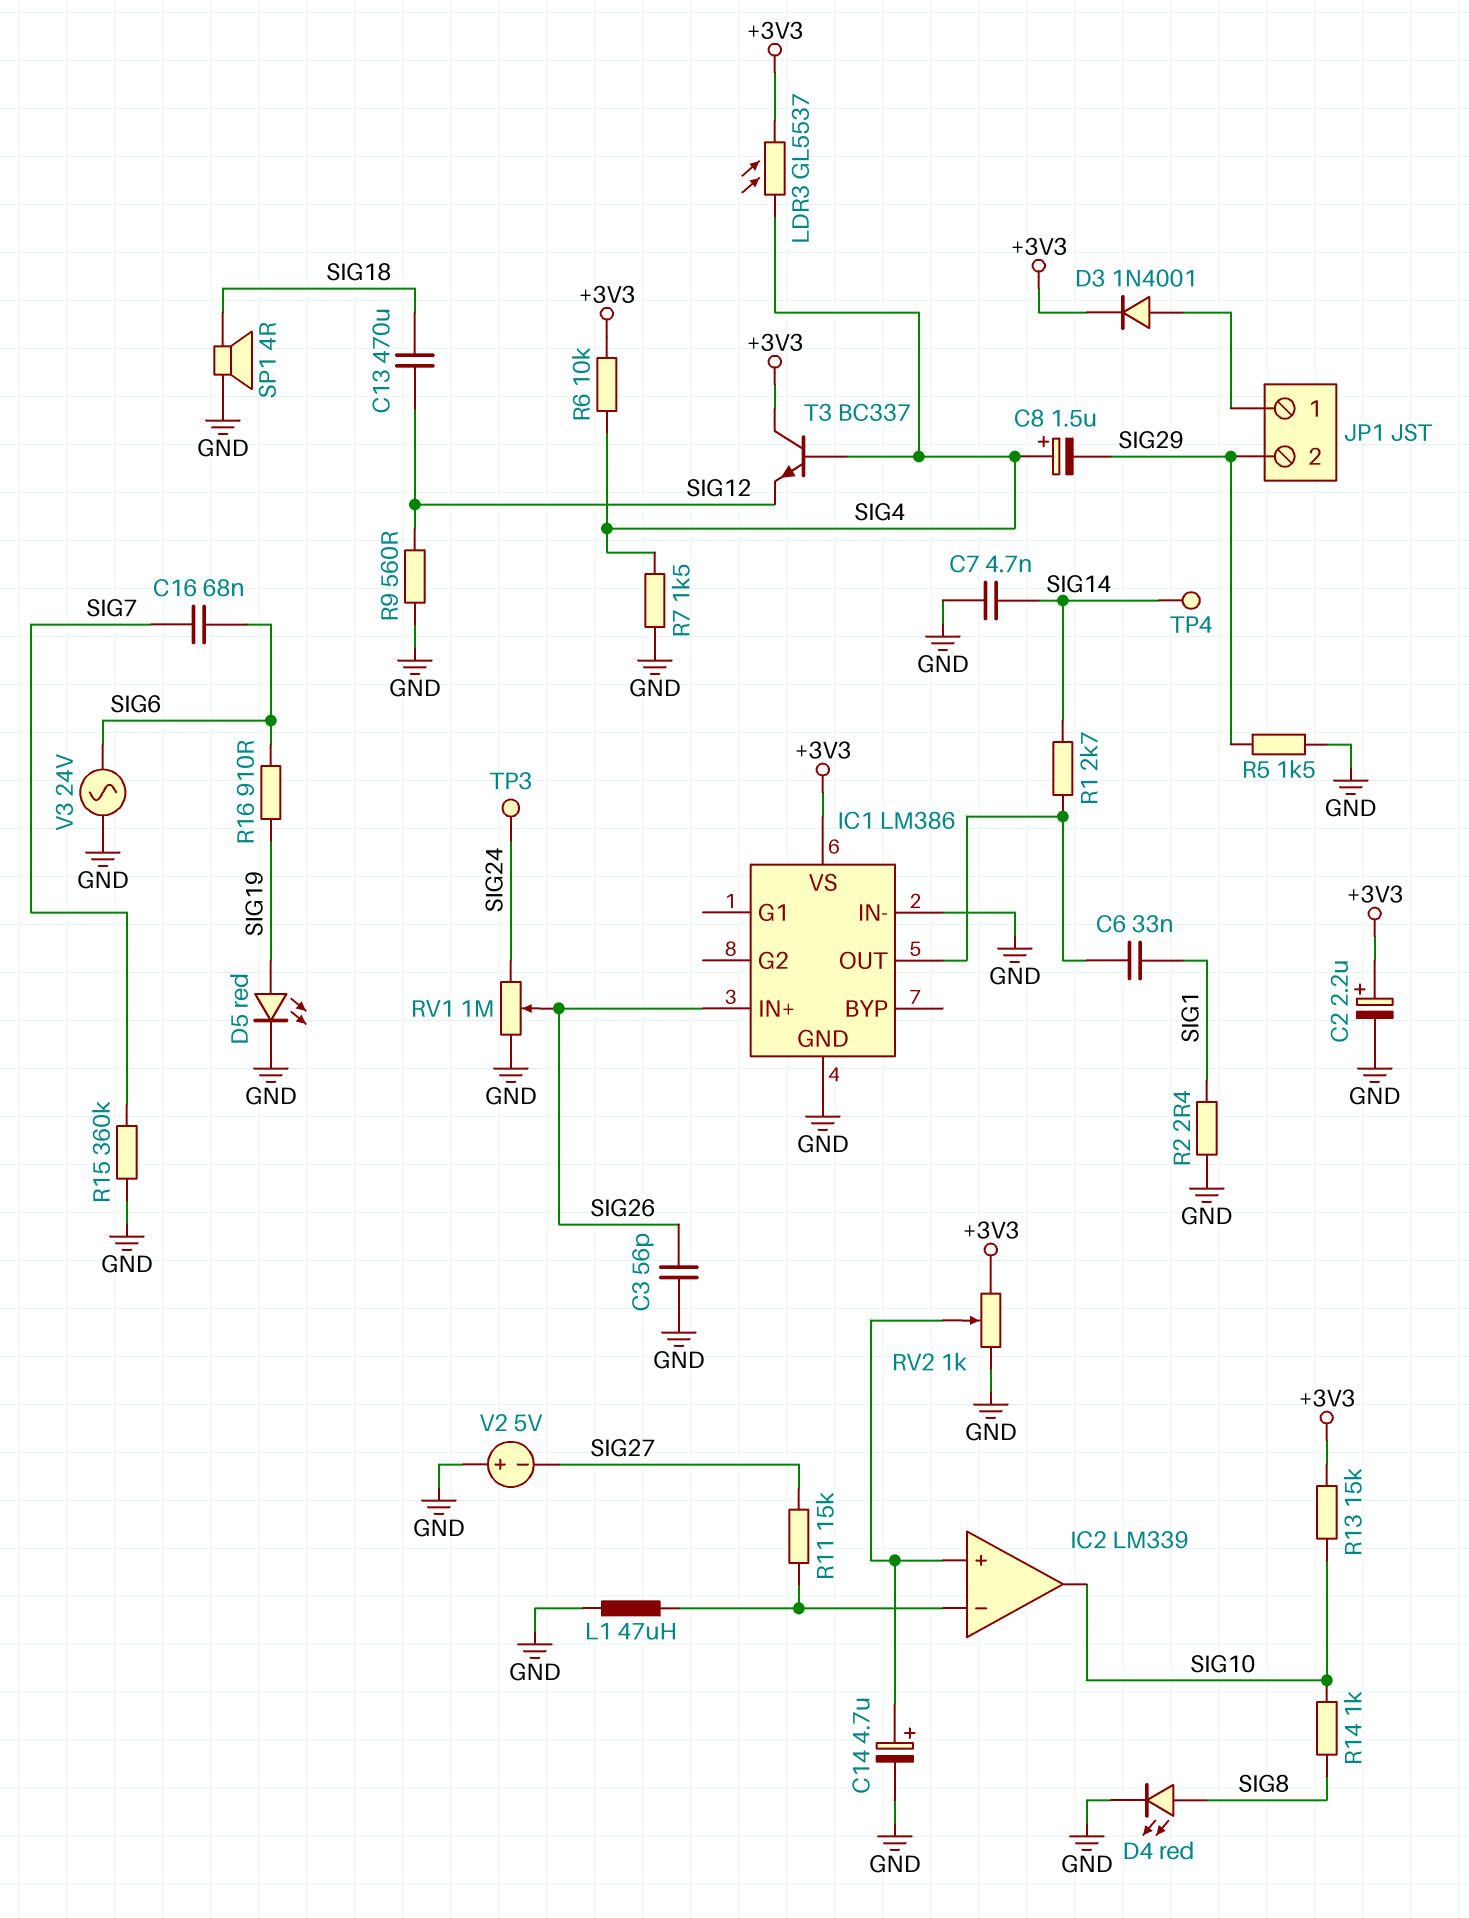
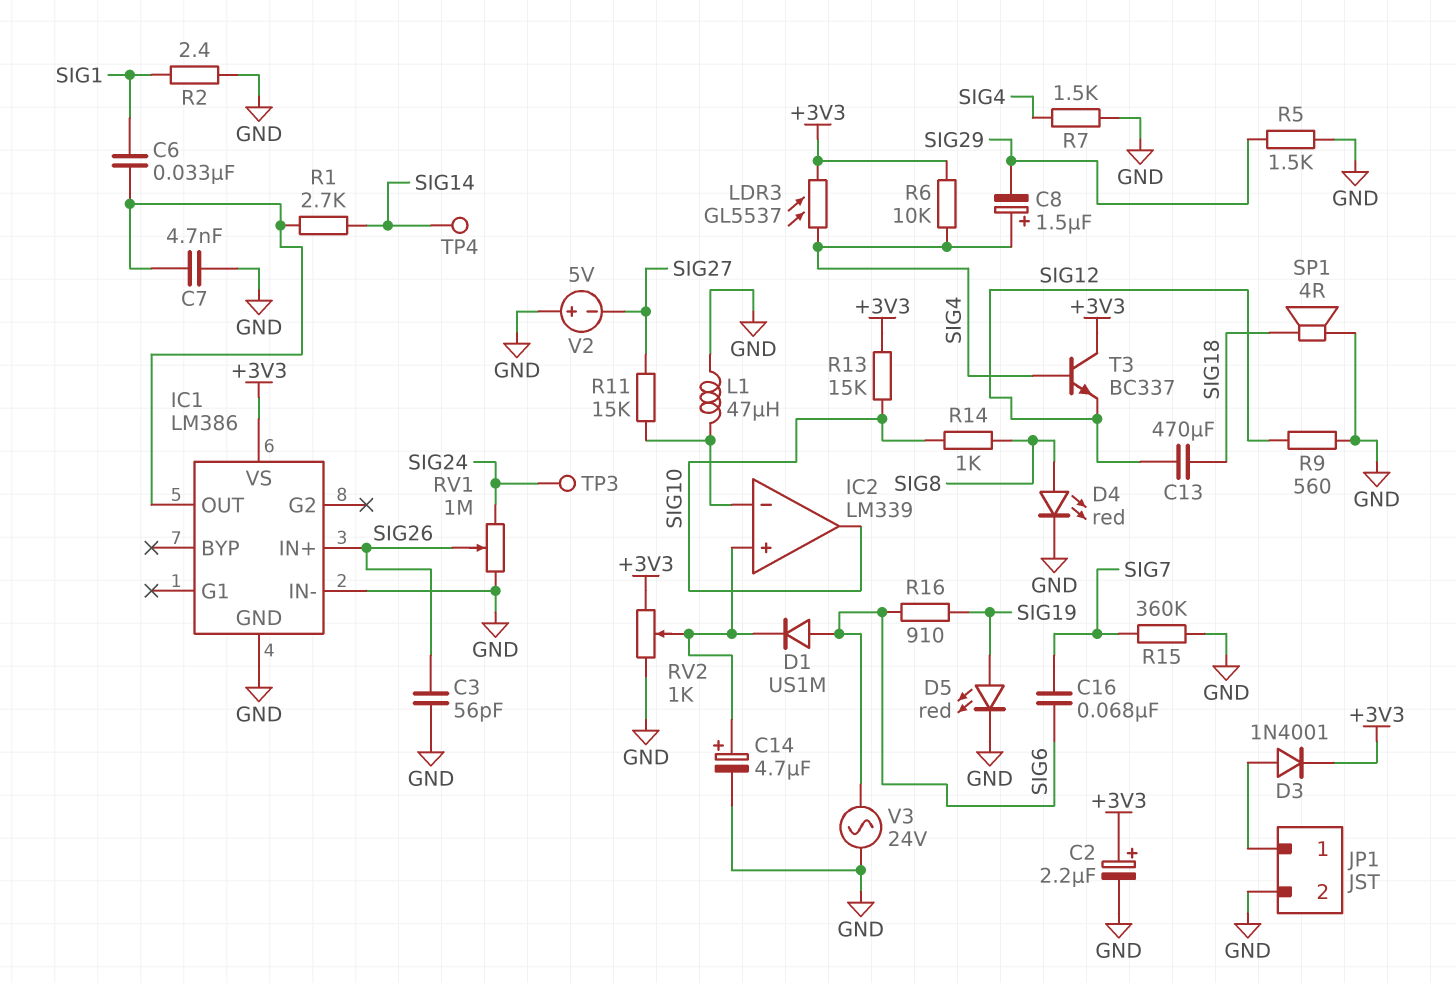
C7: 4.7nF (GND, SIG14) -> 4.7nF (GND, IC1/OUT)
D1: none -> diode US1M (A SIG6, K IC2/in+)
JP1 pin 2: SIG29 -> GND

